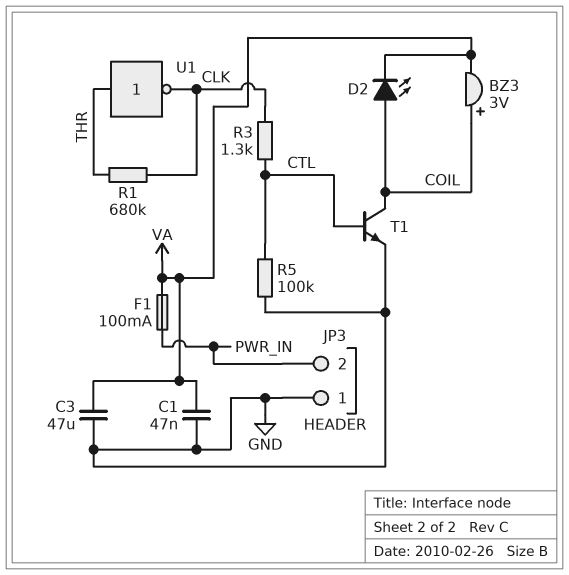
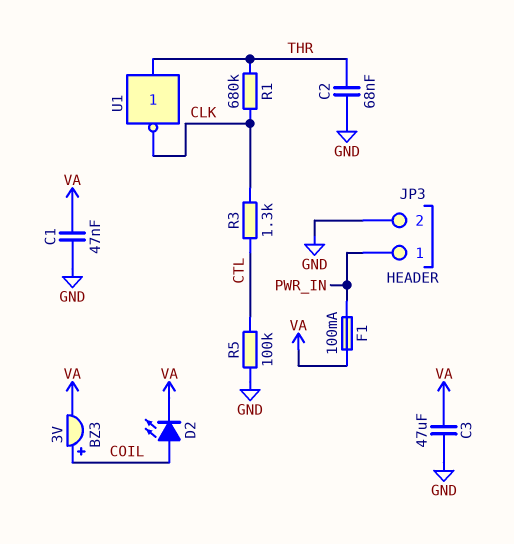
C2: none -> 68nF (GND, THR)
JP3 pin 1: GND -> PWR_IN
JP3 pin 2: PWR_IN -> GND
T1: NPN (B CTL, C COIL, E GND) -> none

